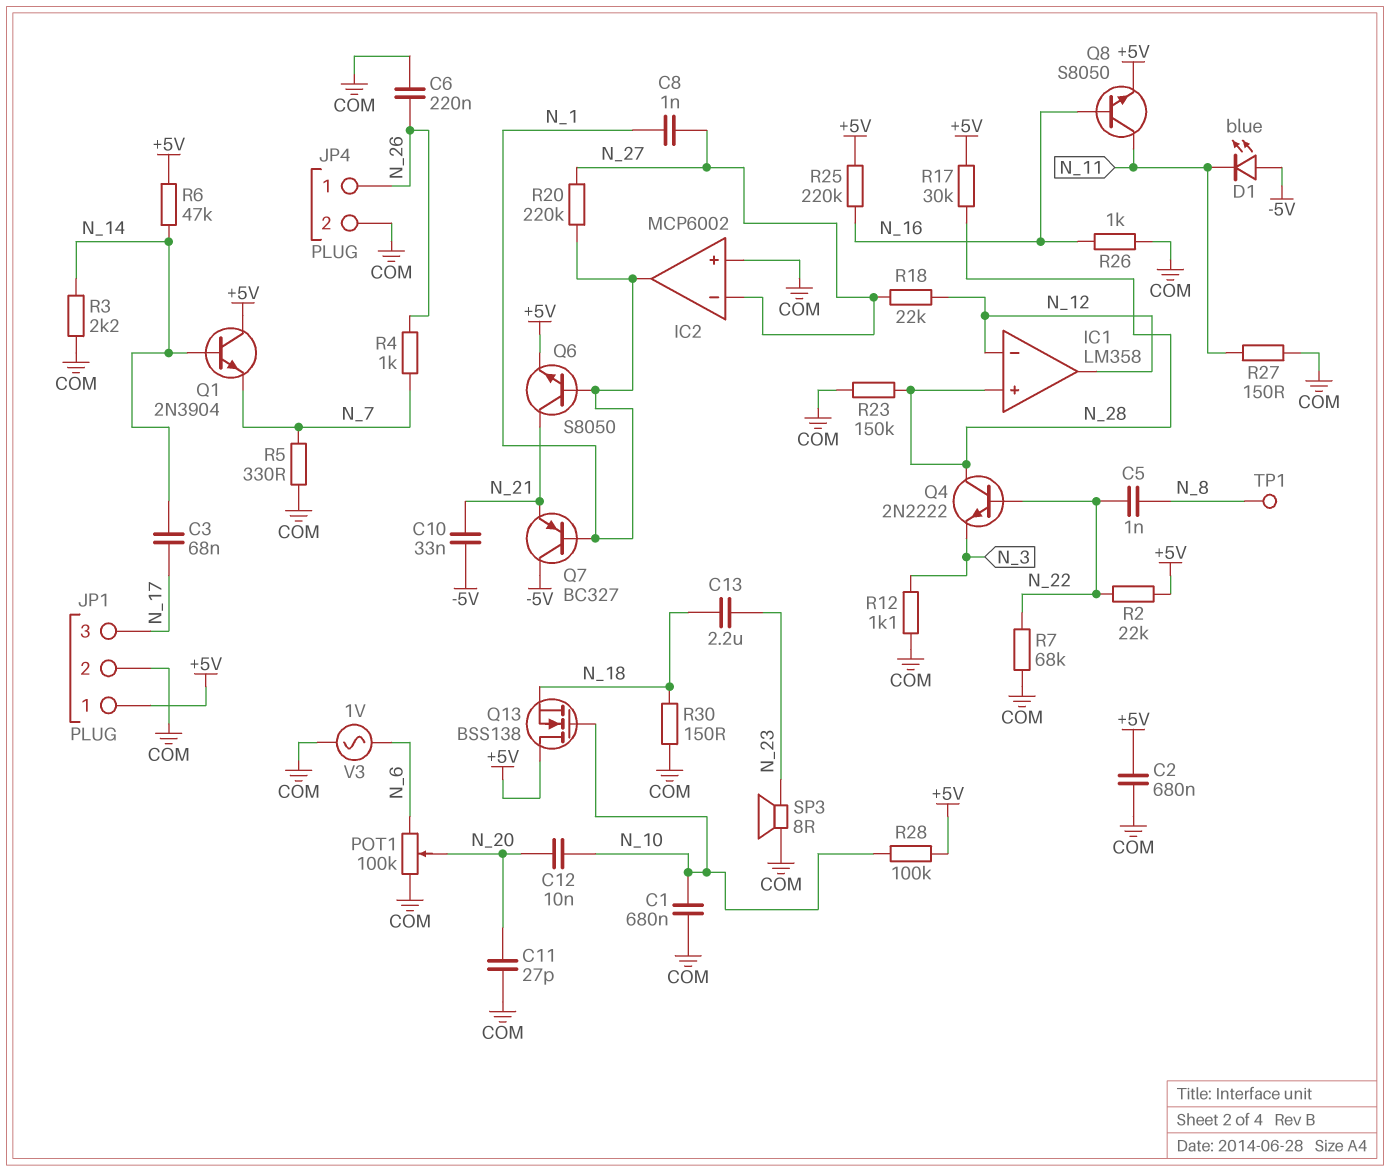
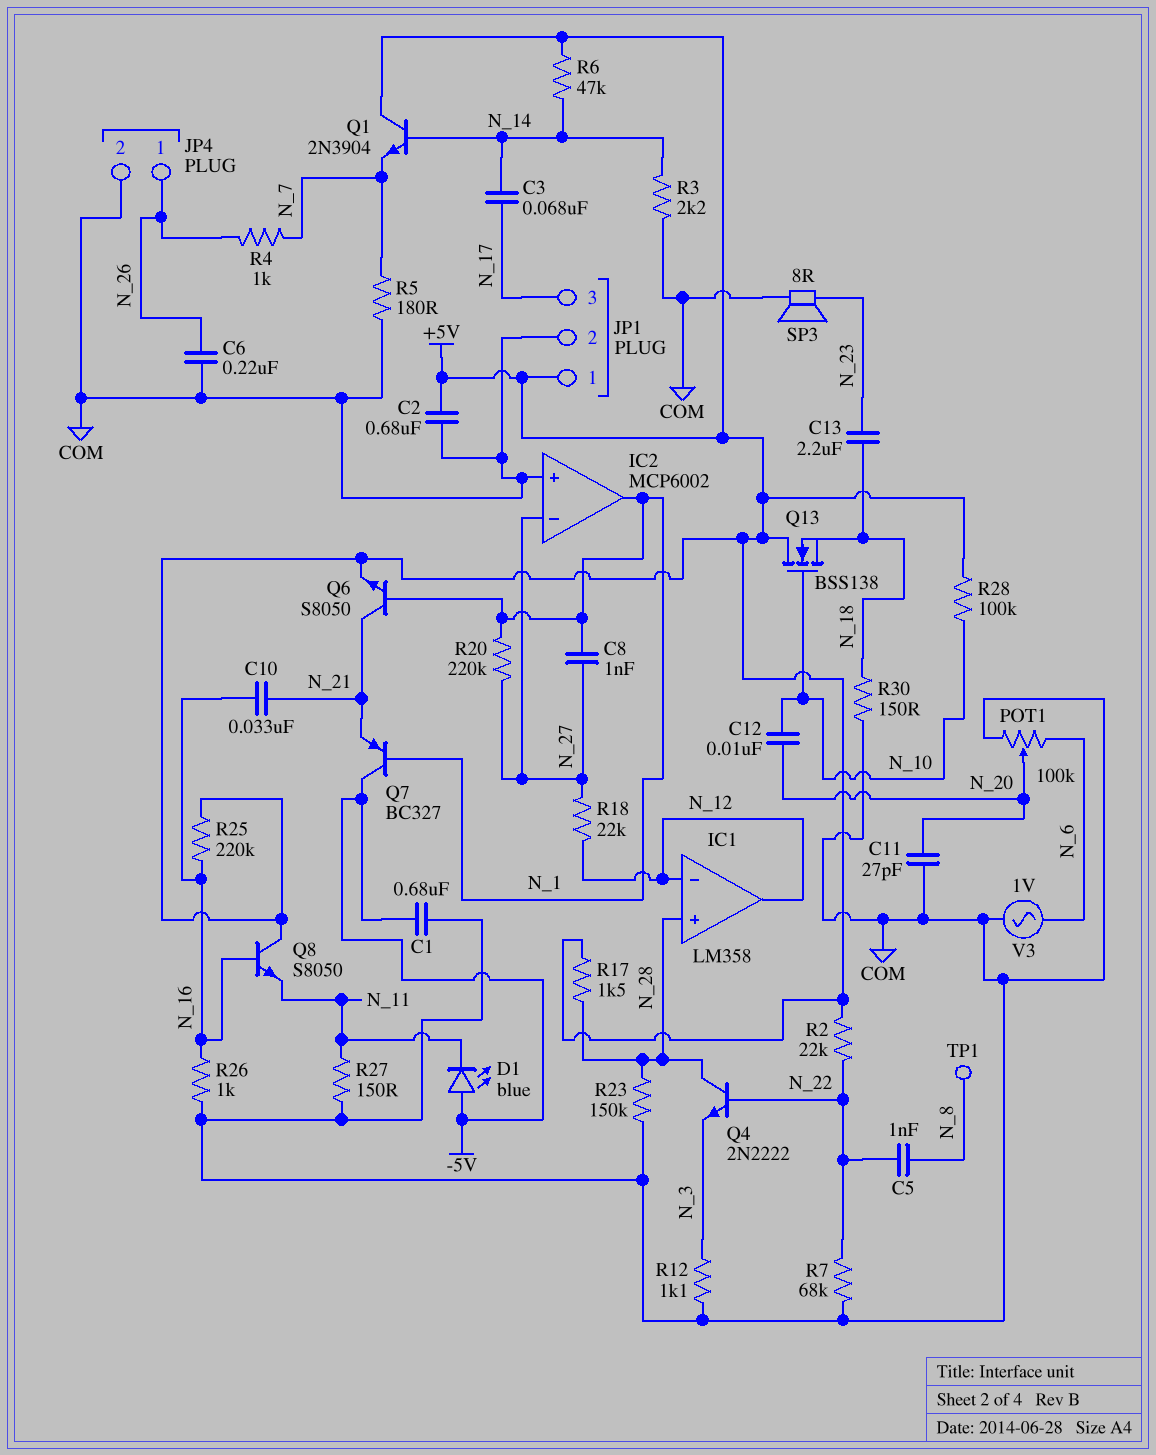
C1: 680nF (COM, N_10) -> 680nF (-5V, COM)
C10: 33nF (-5V, N_21) -> 33nF (N_16, N_21)
Q8: NPN S8050 (B N_16, C N_11, E +5V) -> NPN S8050 (B N_16, C +5V, E N_11)
R5: 330 (COM, N_7) -> 180 (COM, N_7)
R17: 30k (+5V, N_28) -> 1.5k (+5V, N_28)

